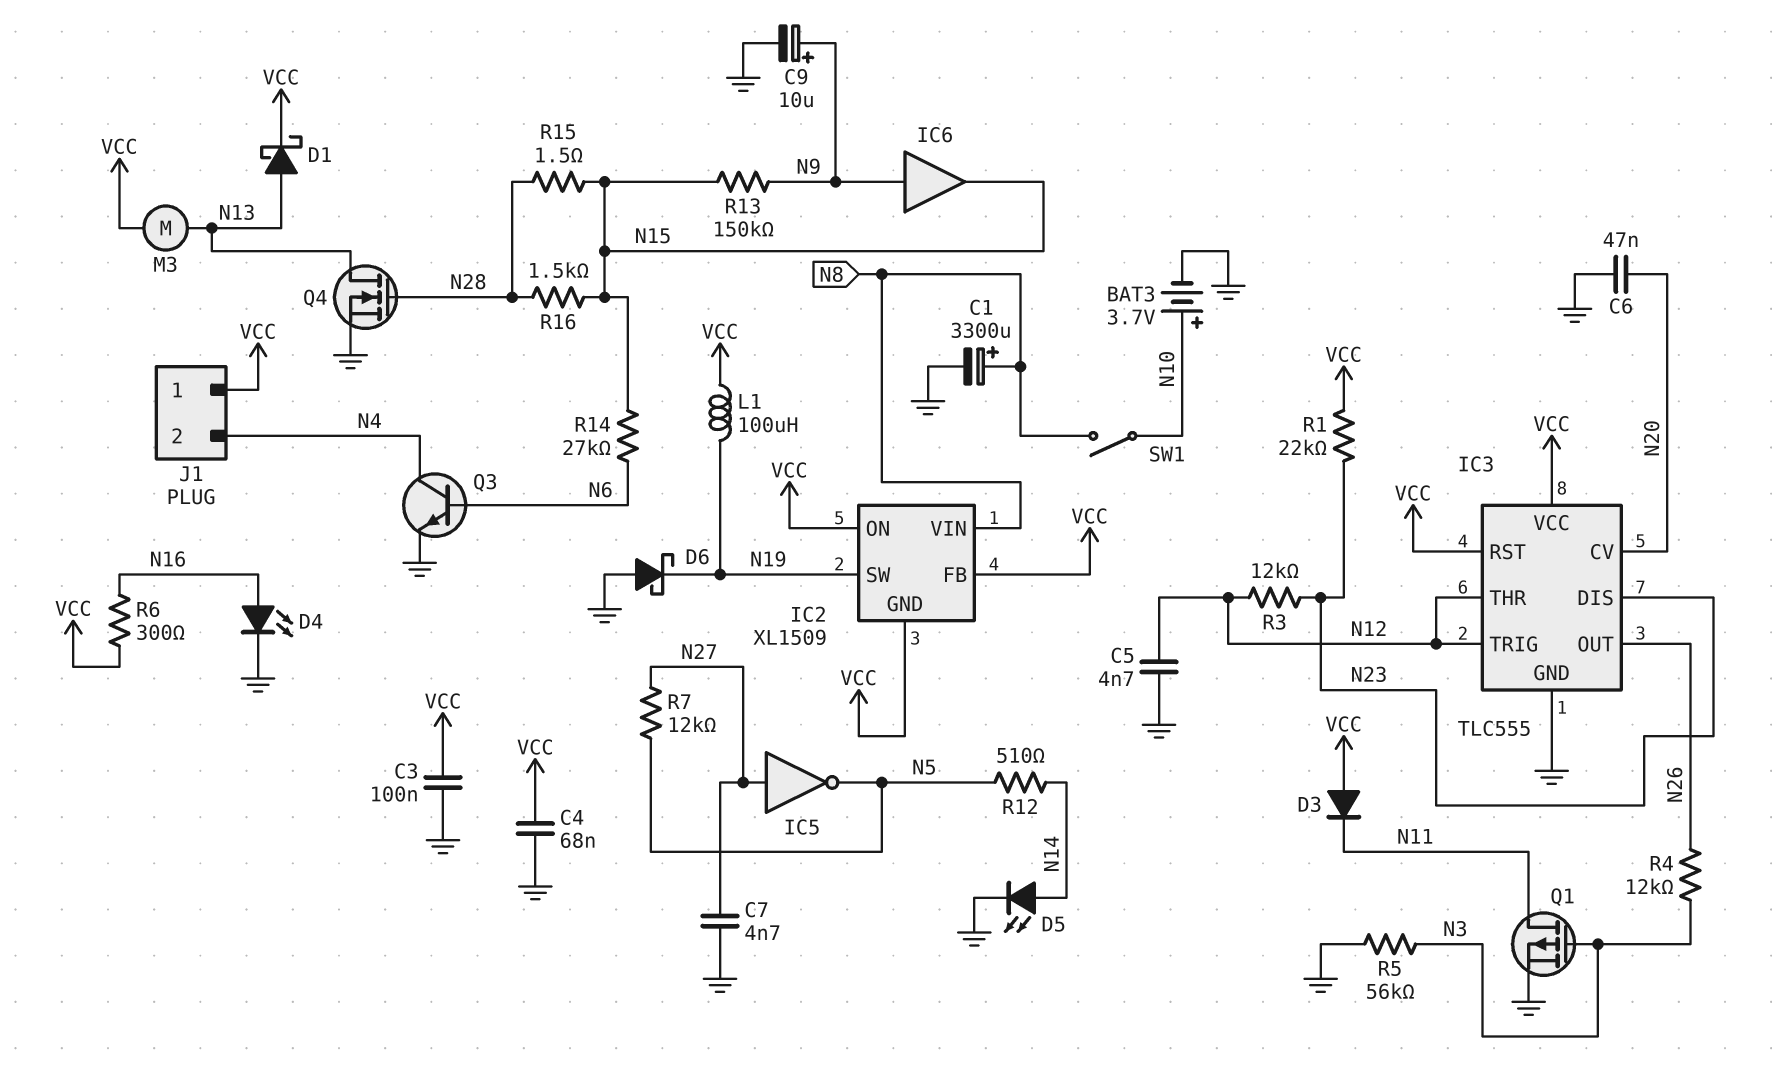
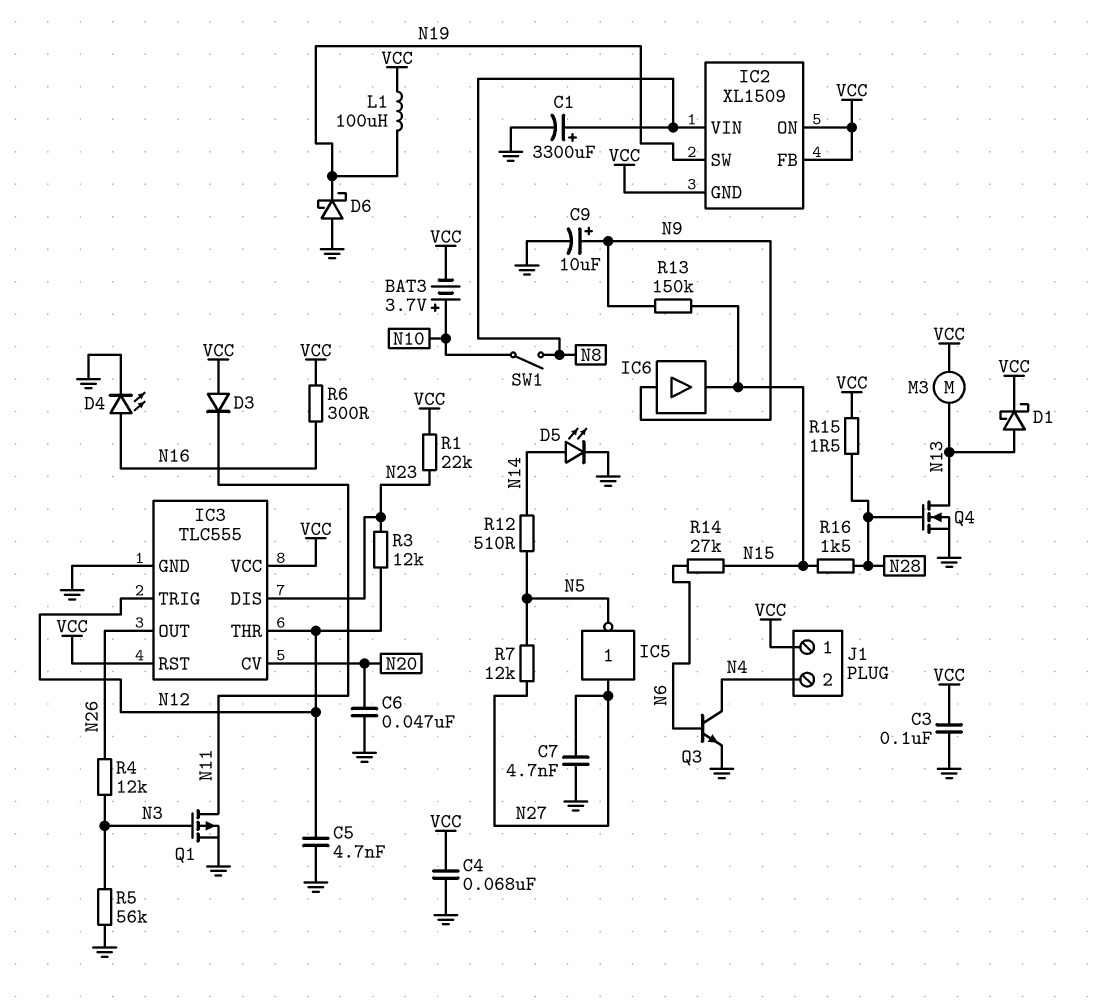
BAT3: 3.7V (plus N10, minus GND) -> 3.7V (plus N10, minus VCC)
R15: 1.5 (N15, N28) -> 1.5 (N28, VCC)

